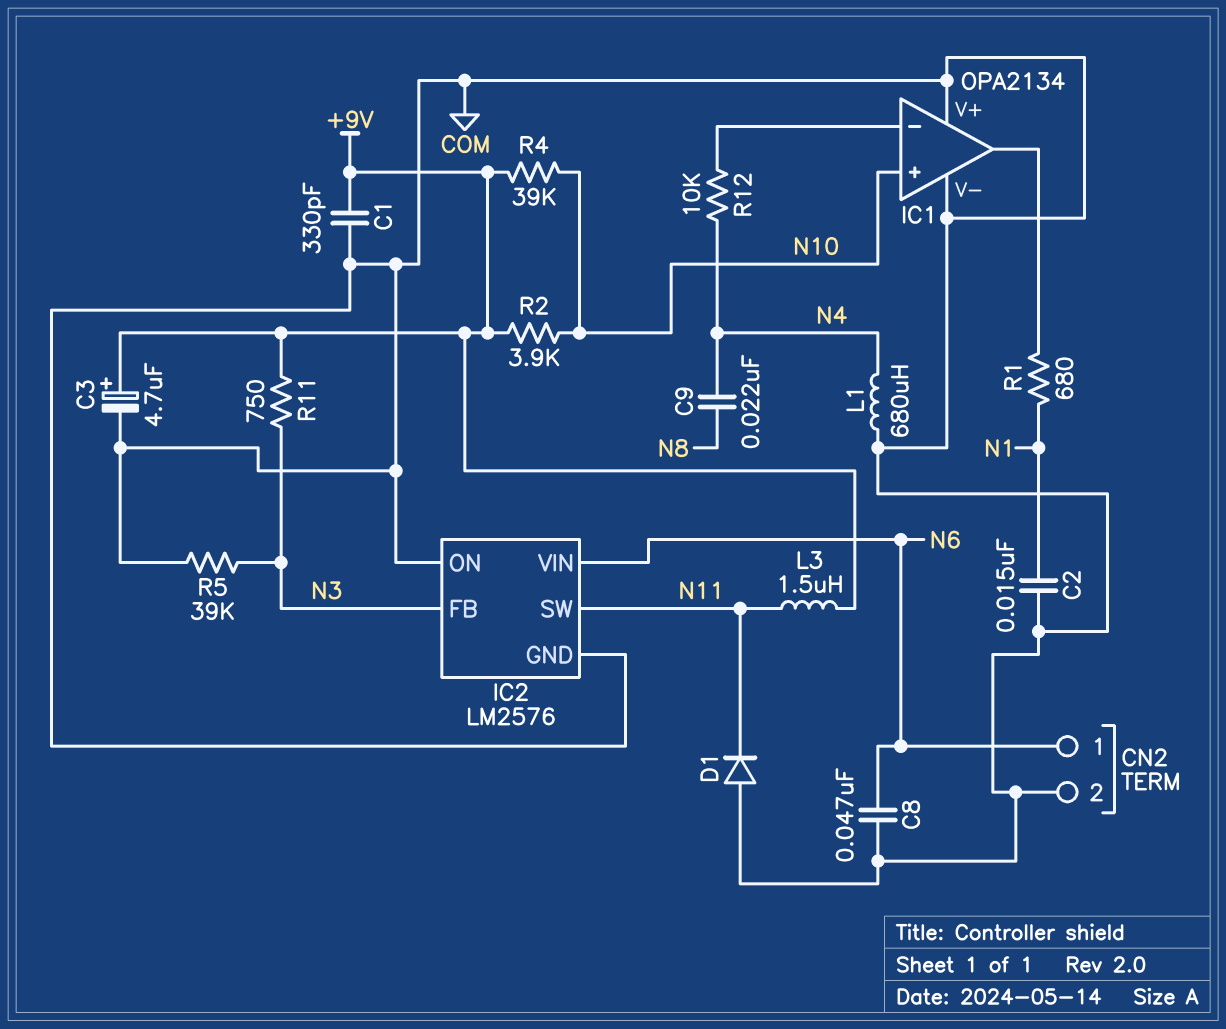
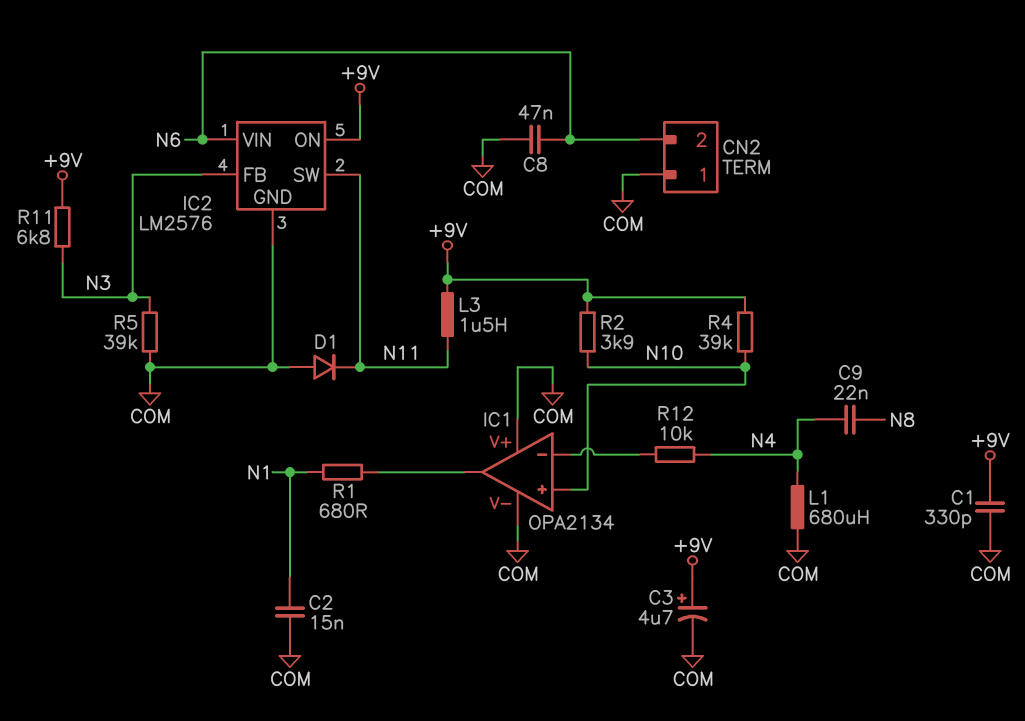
CN2 pin 1: N6 -> COM
CN2 pin 2: COM -> N6
IC2 pin ON: COM -> +9V
R11: 750 (+9V, N3) -> 6.8k (+9V, N3)

